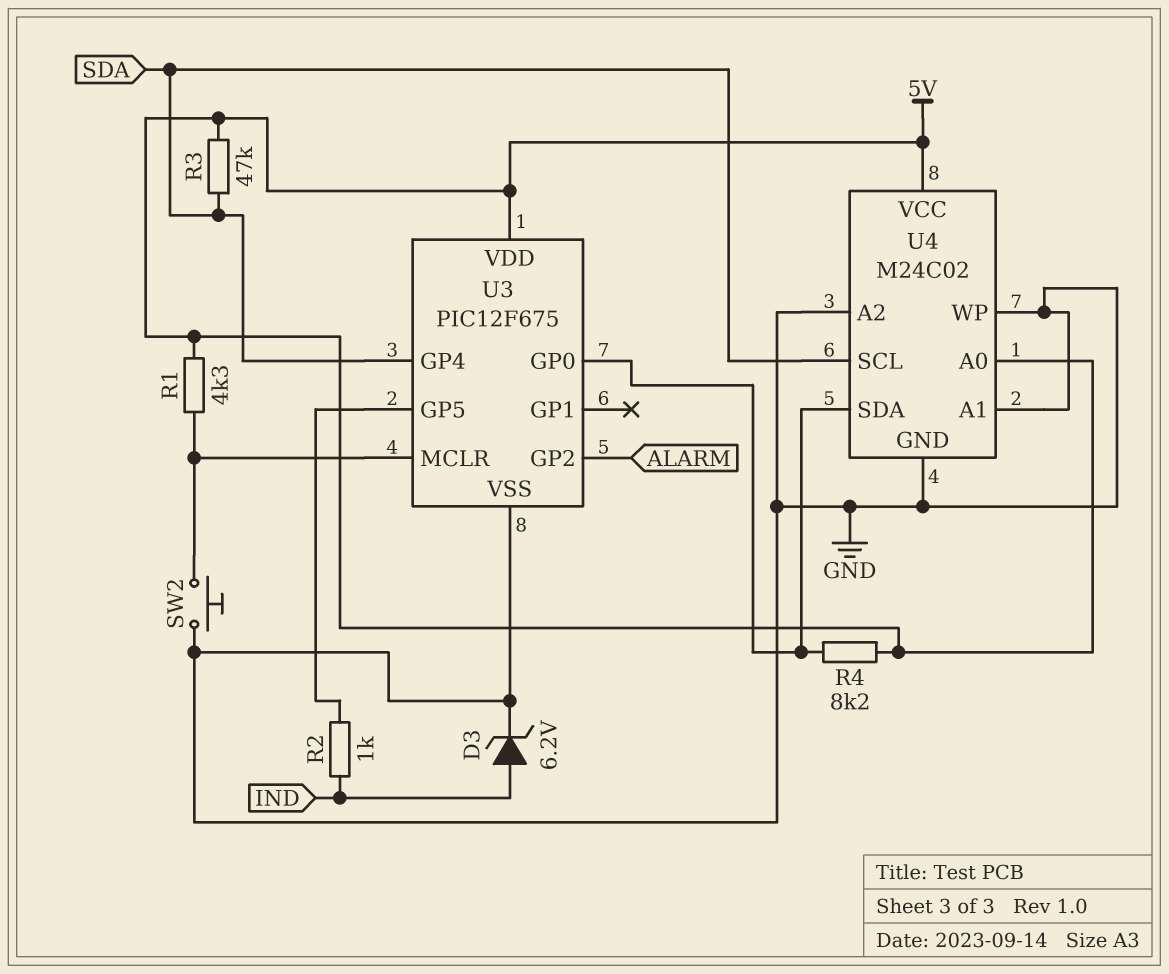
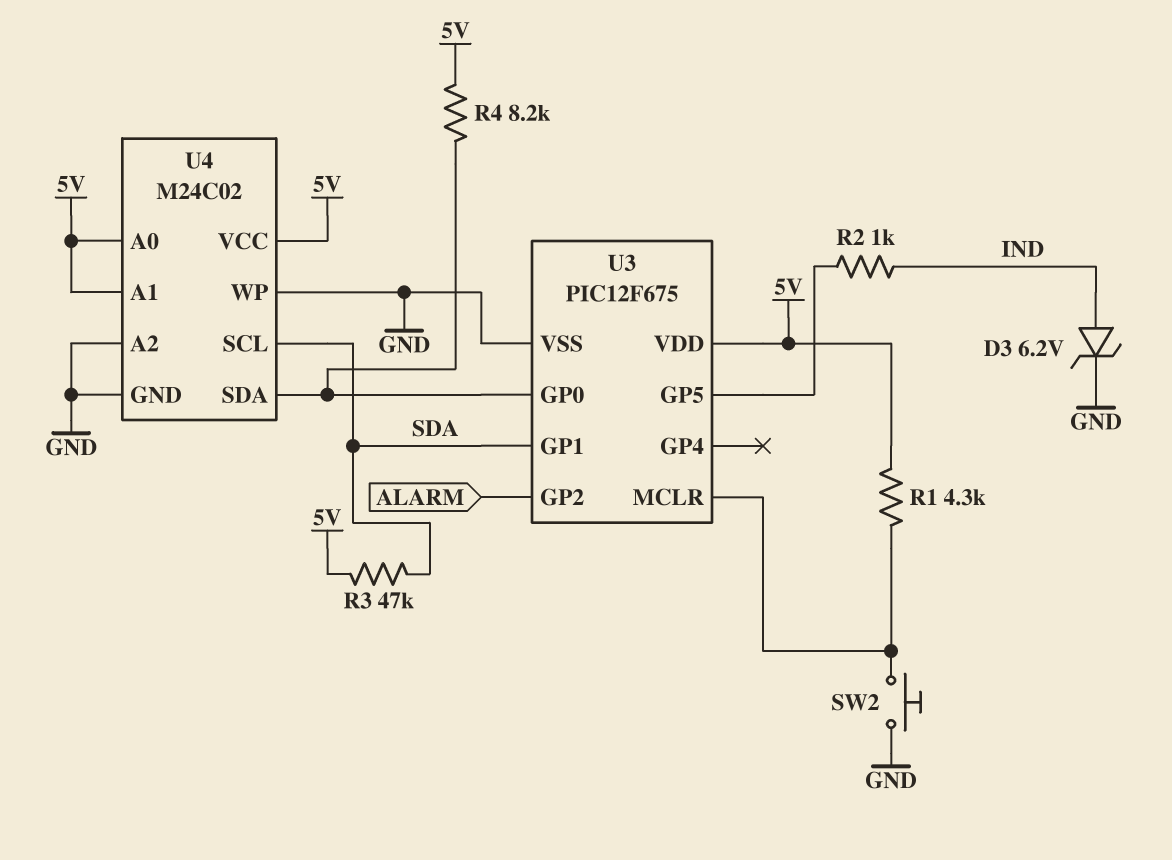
U3 pin GP1: none -> SDA
U3 pin GP4: SDA -> none
U4 pin A1: GND -> 5V

